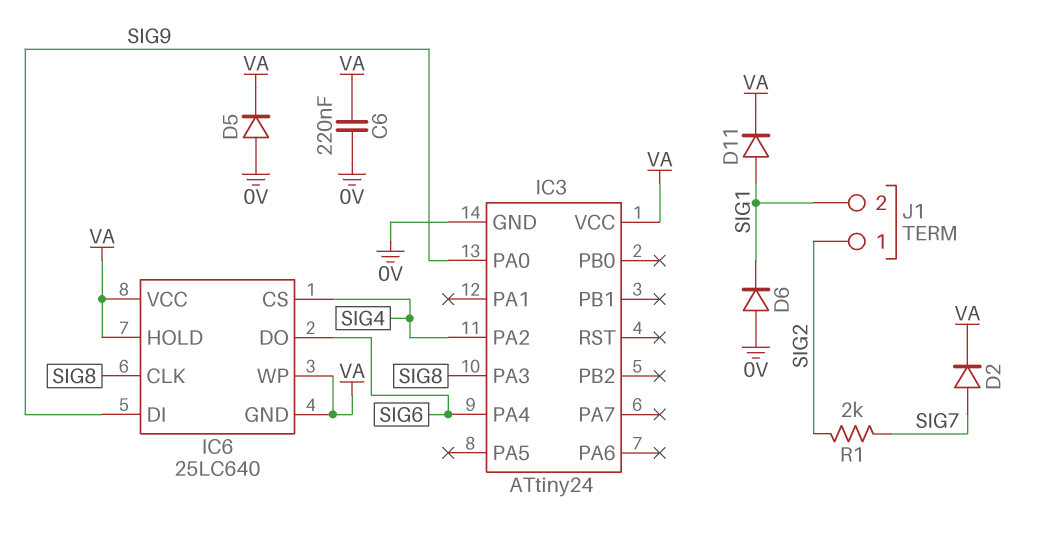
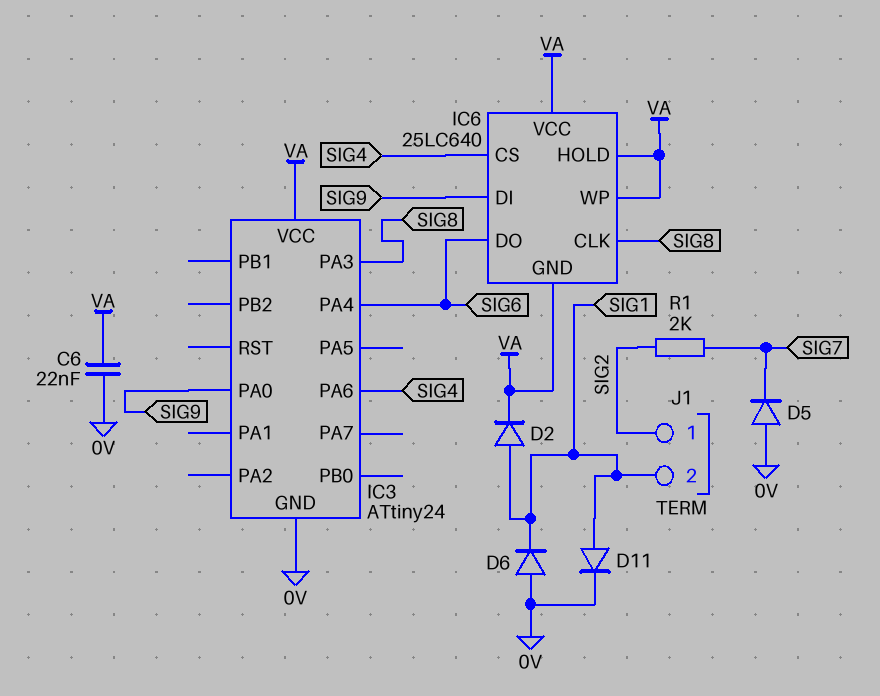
C6: 220nF (0V, VA) -> 22nF (0V, VA)
D2: diode (A SIG7, K VA) -> diode (A SIG1, K VA)
D5: diode (A 0V, K VA) -> diode (A 0V, K SIG7)
D11: diode (A SIG1, K VA) -> diode (A SIG1, K 0V)
IC3 pin PA2: SIG4 -> none
IC3 pin PA6: none -> SIG4

